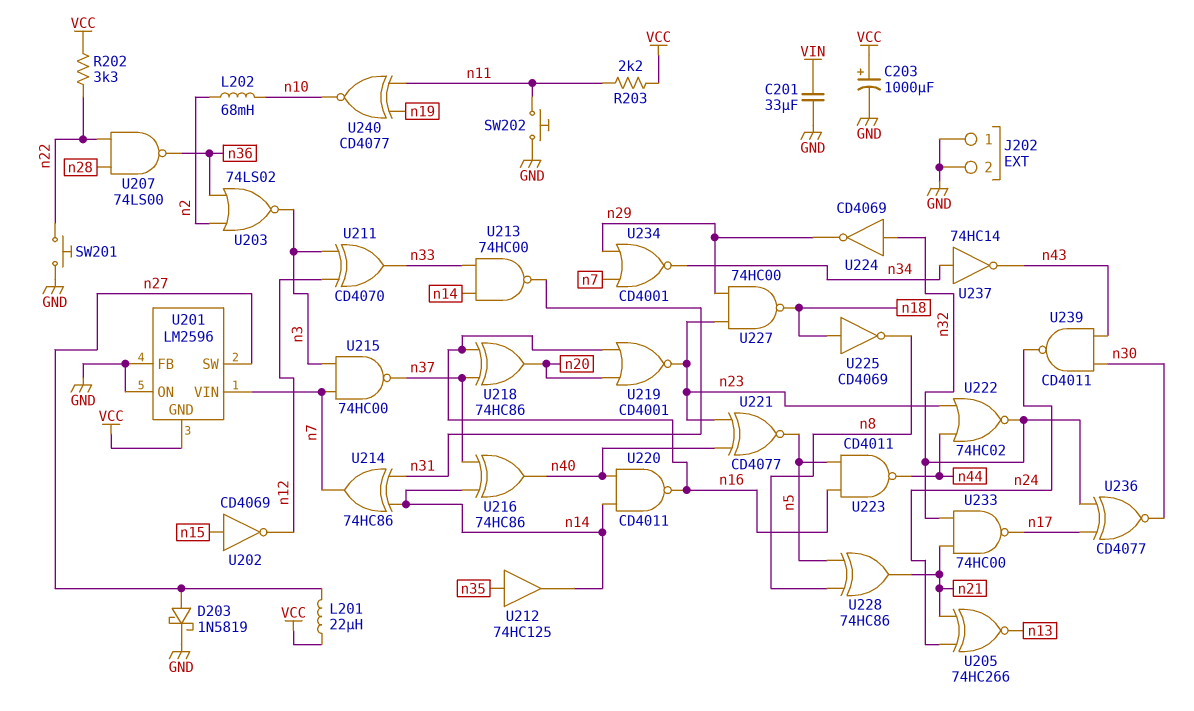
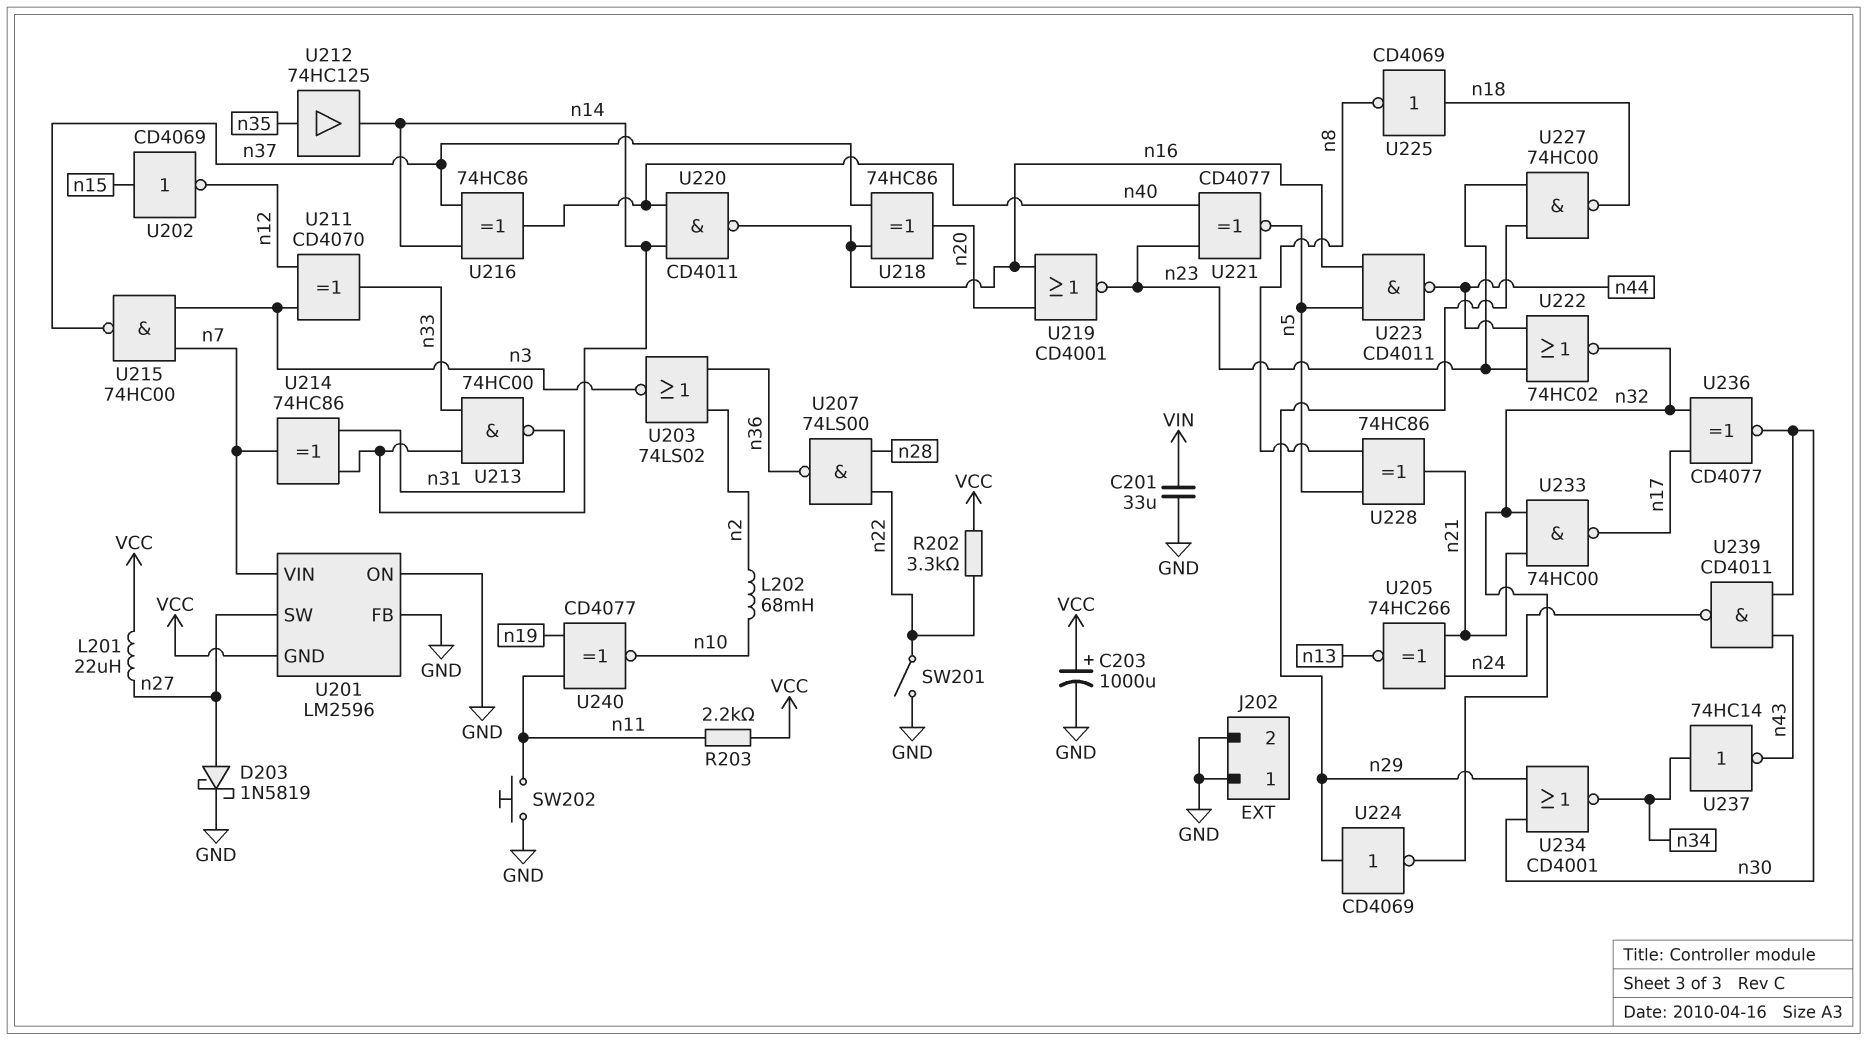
SW201: button (GND, n22) -> switch (GND, n22)
U224: NOT CD4069 (in n32, out n29) -> NOT CD4069 (in n29, out n32)
U234: NOR CD4001 (in n7, in n29, out n34) -> NOR CD4001 (in n29, in n30, out n34)

